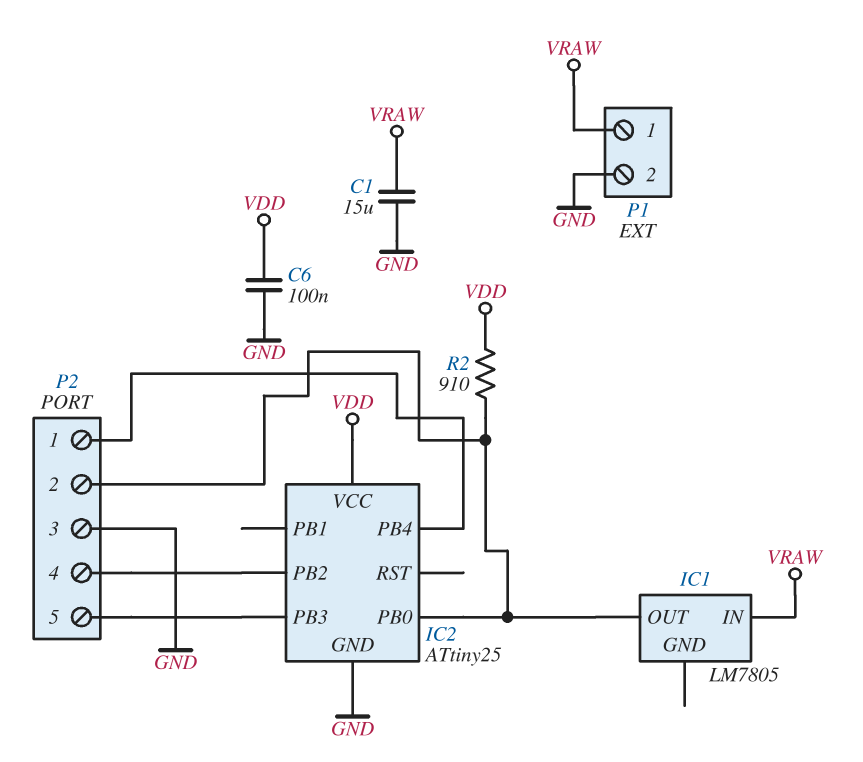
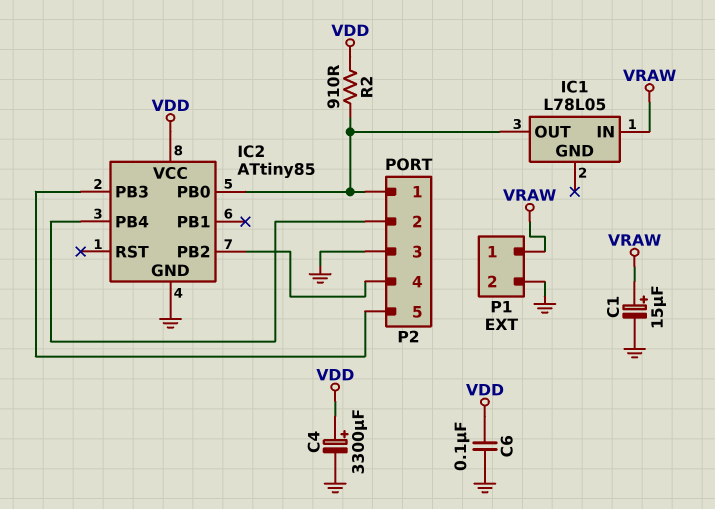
C1: 15uF (GND, VRAW) -> 15uF (plus VRAW, minus GND)
C4: none -> 3300uF (plus VDD, minus GND)
IC1: LM7805 -> L78L05
IC2: ATtiny25 -> ATtiny85
P2 pin 1: IC2/PB4 -> IC1/OUT
P2 pin 2: IC1/OUT -> IC2/PB4

